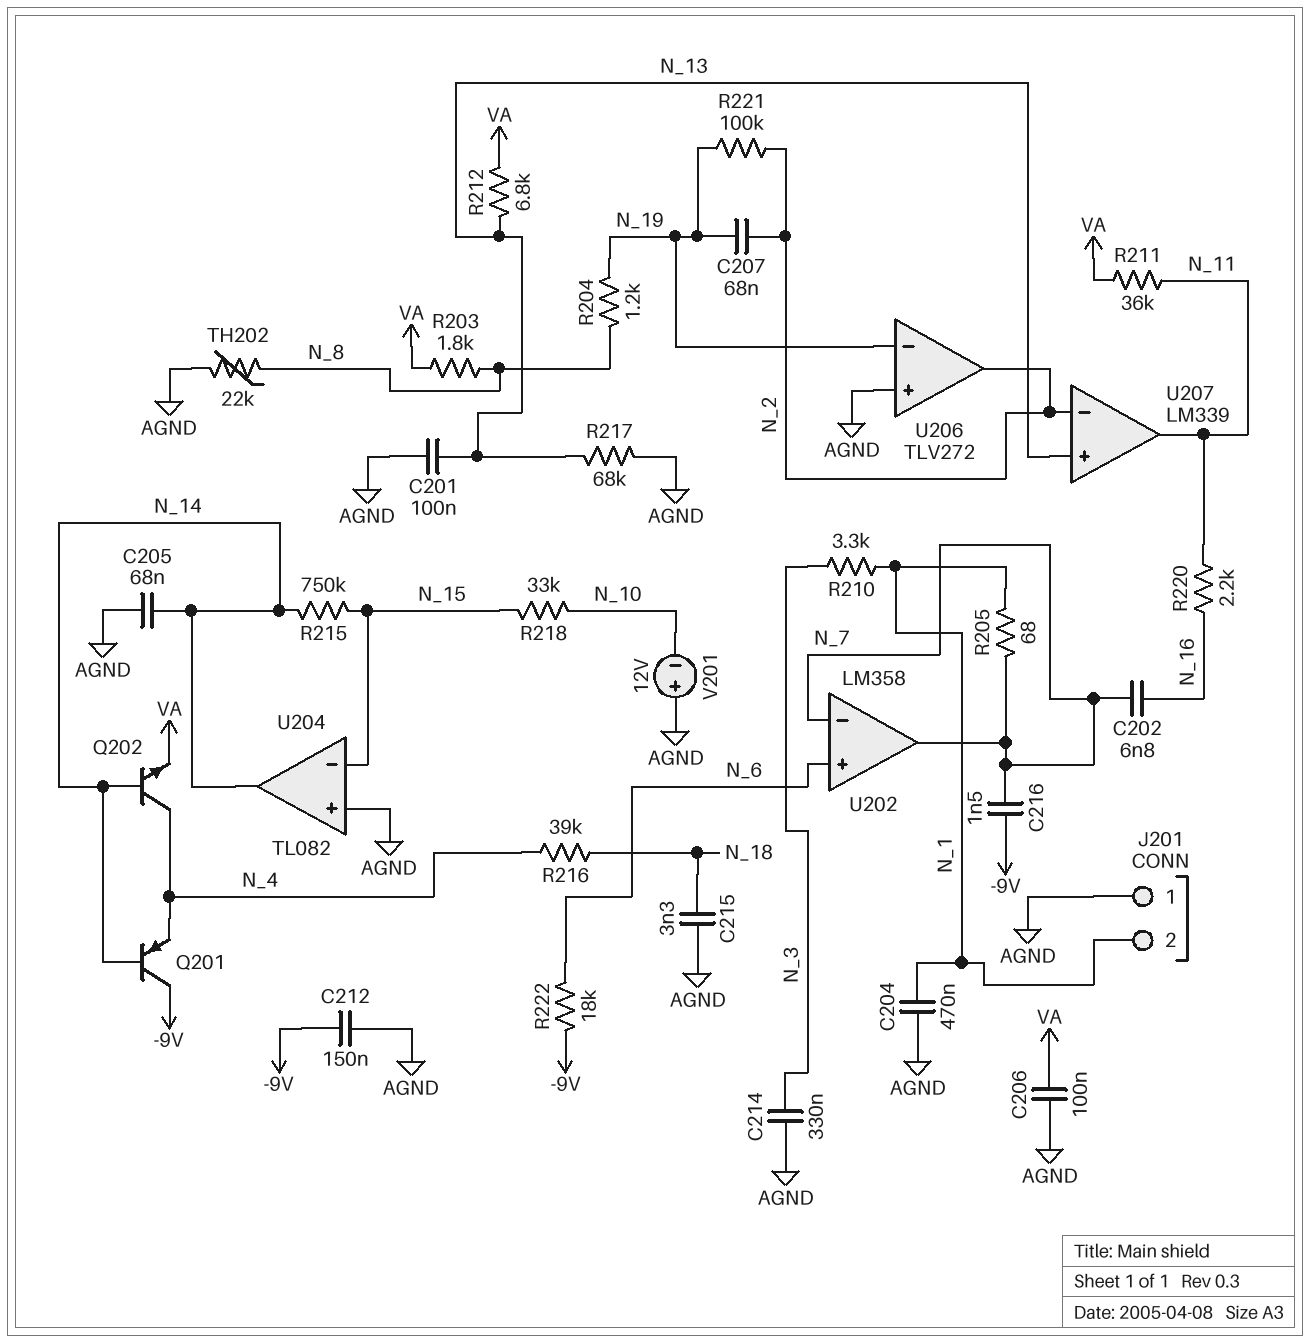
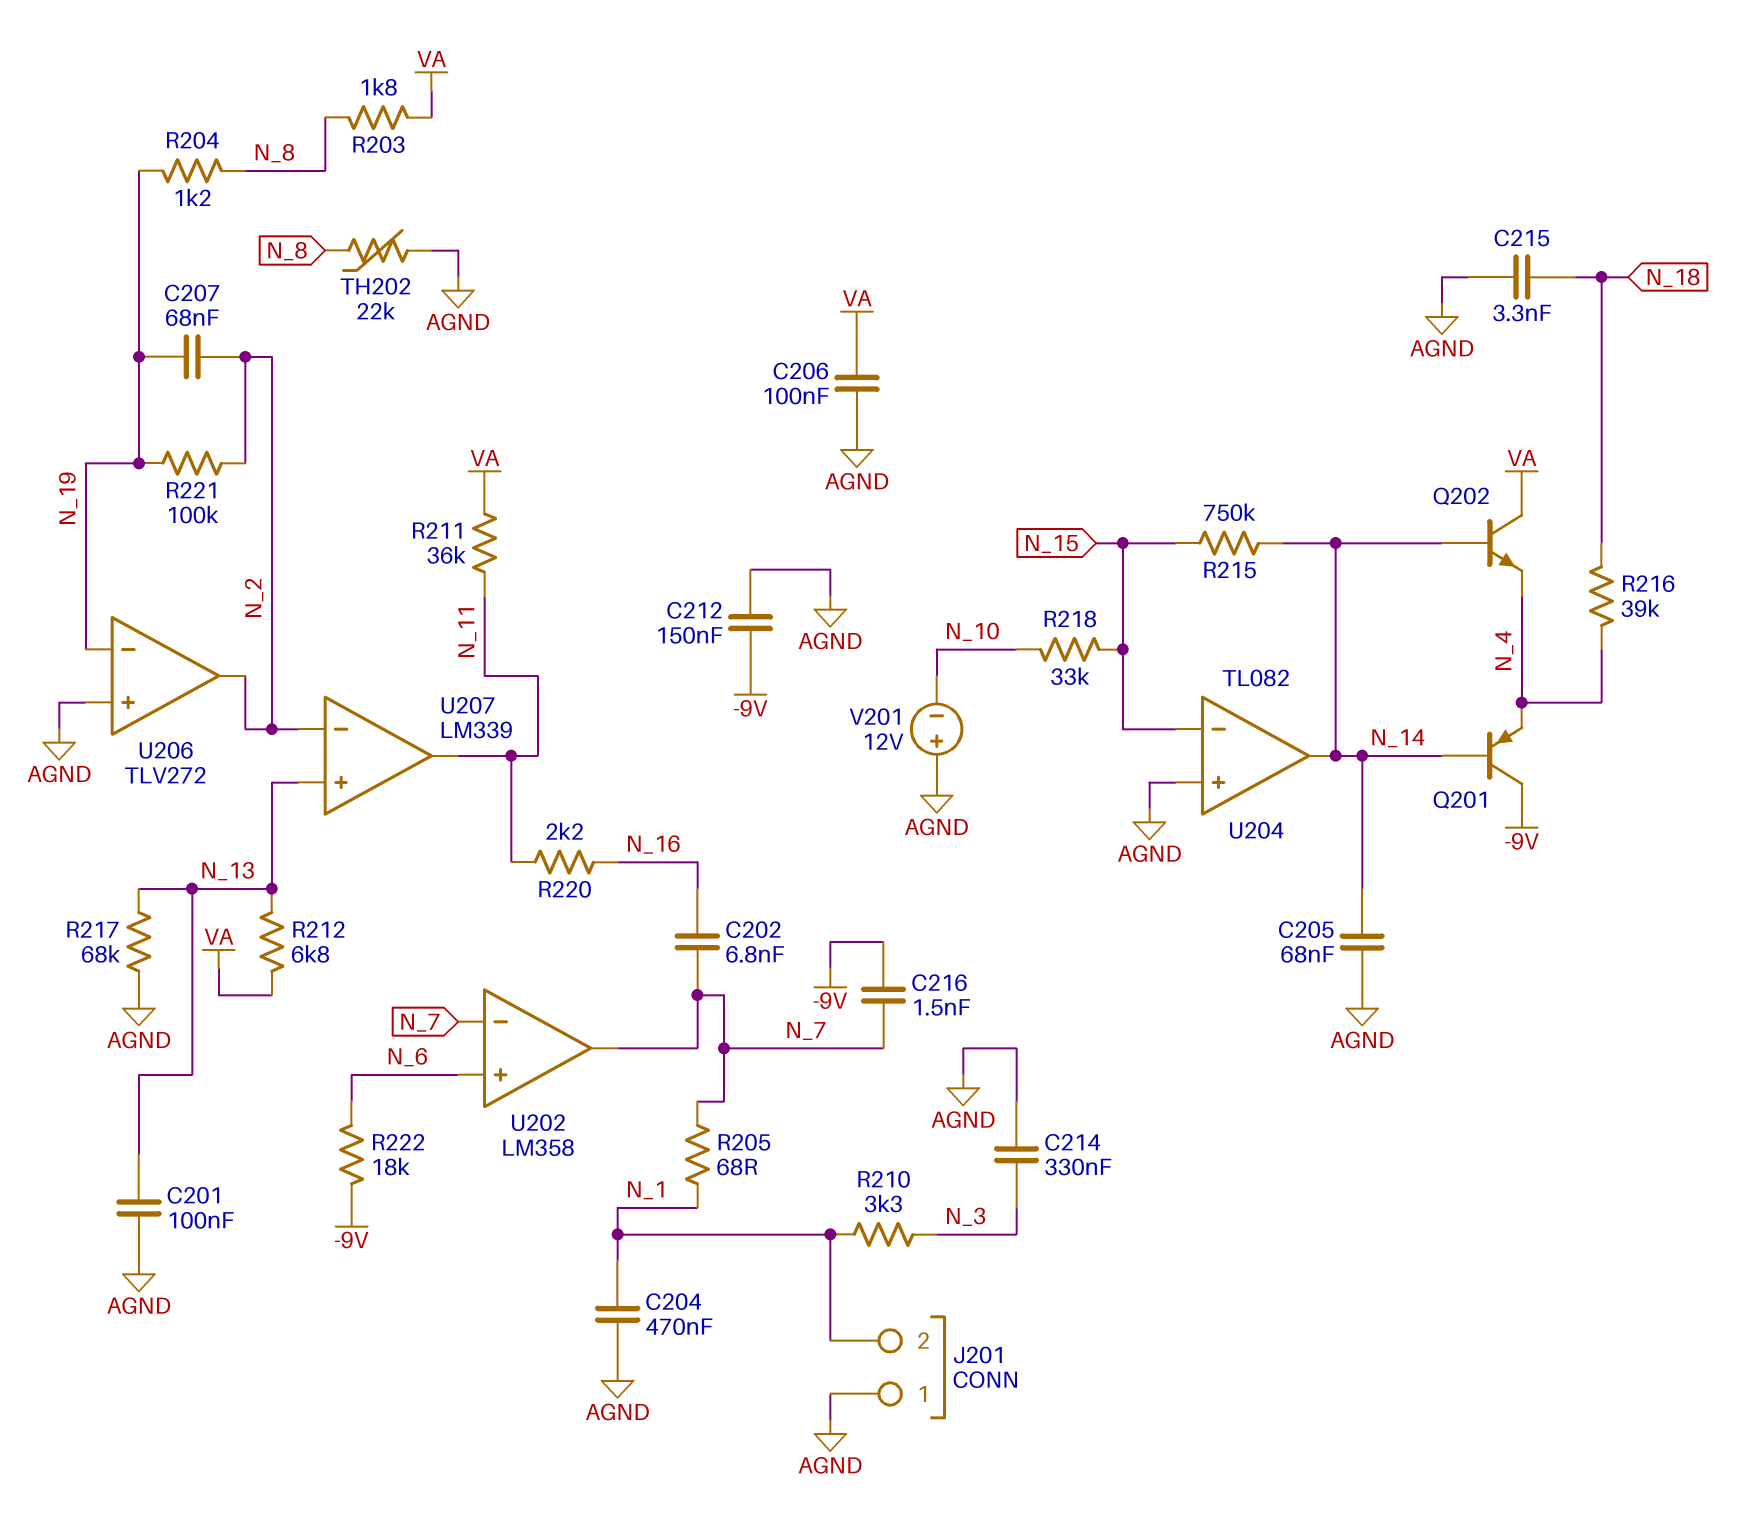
Q202: NPN (B N_14, C N_4, E VA) -> NPN (B N_14, C VA, E N_4)

